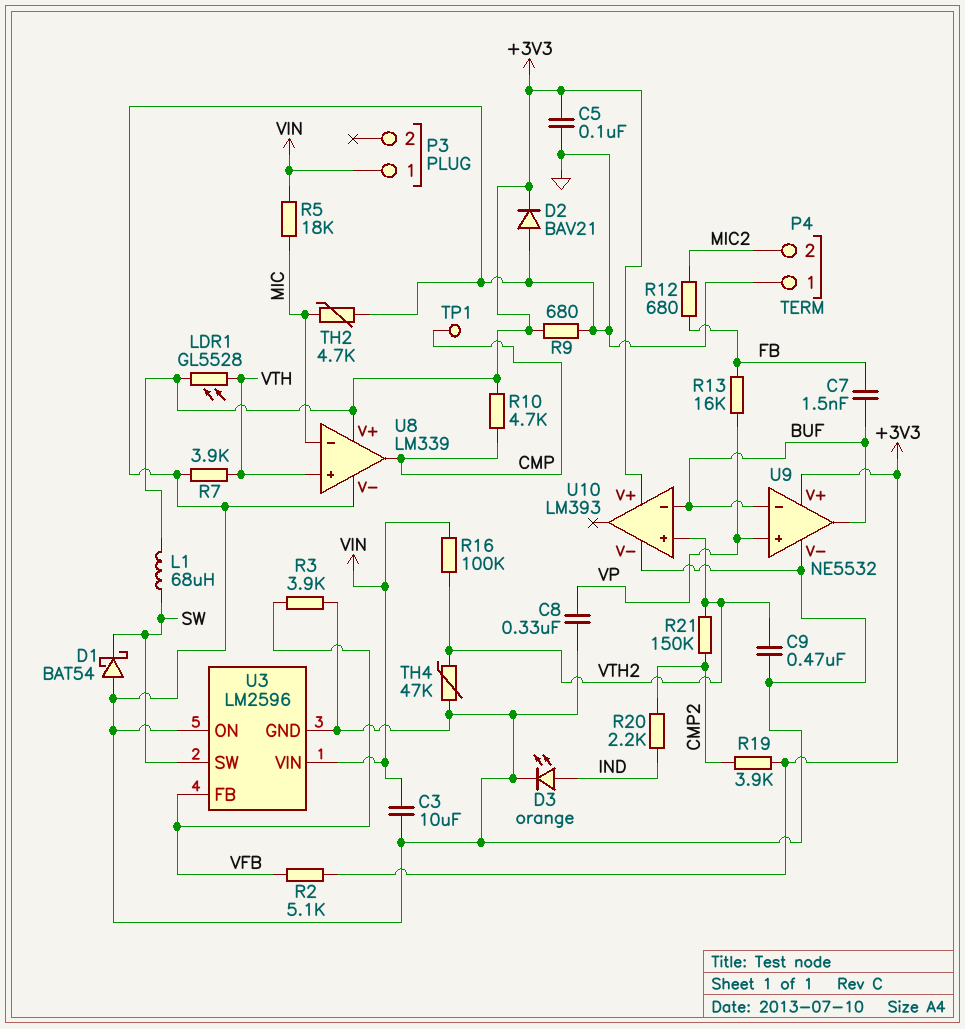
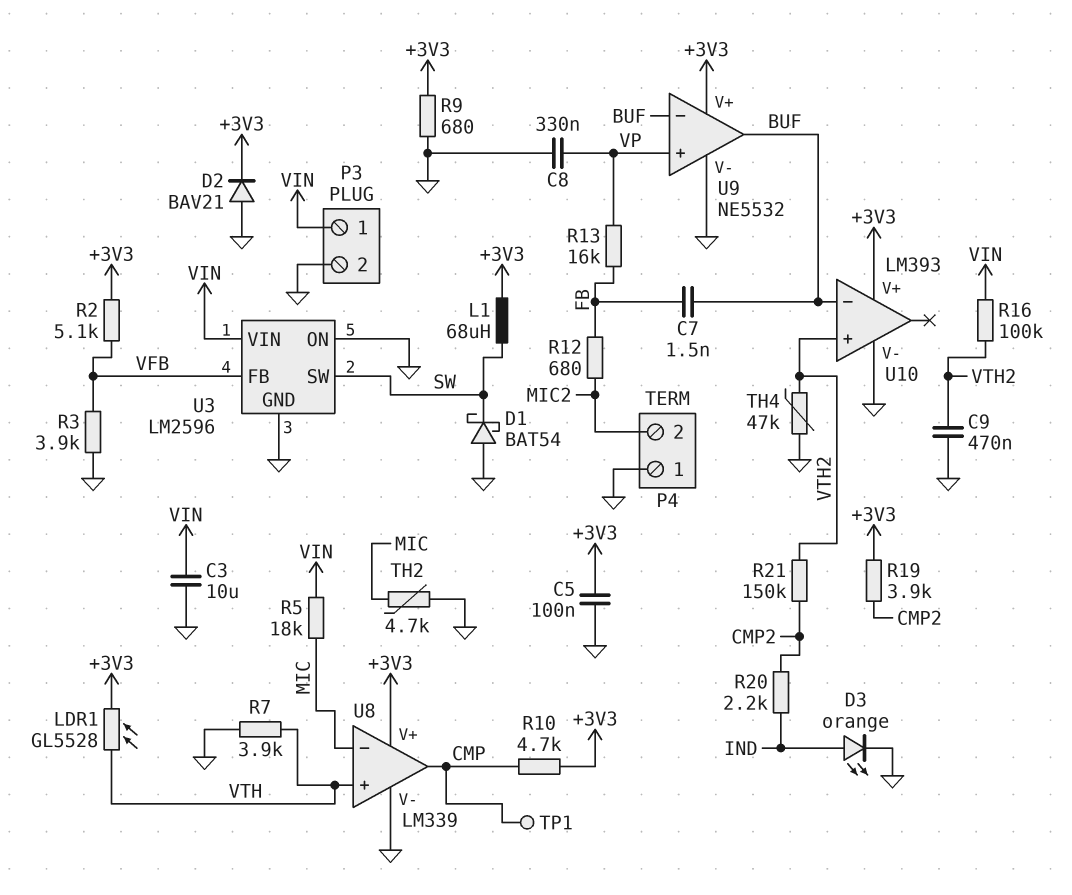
P3 pin 2: none -> GND

